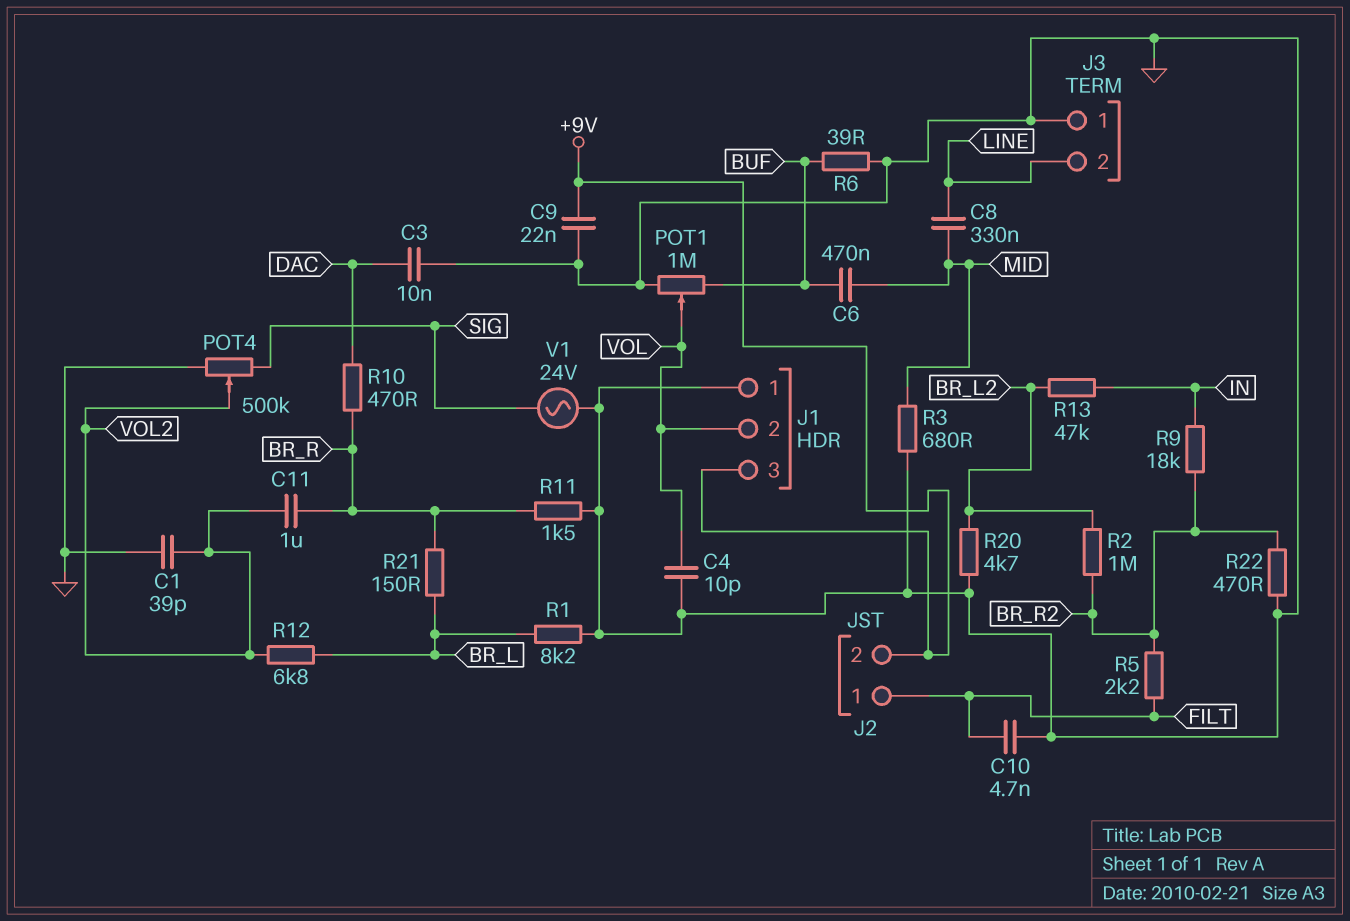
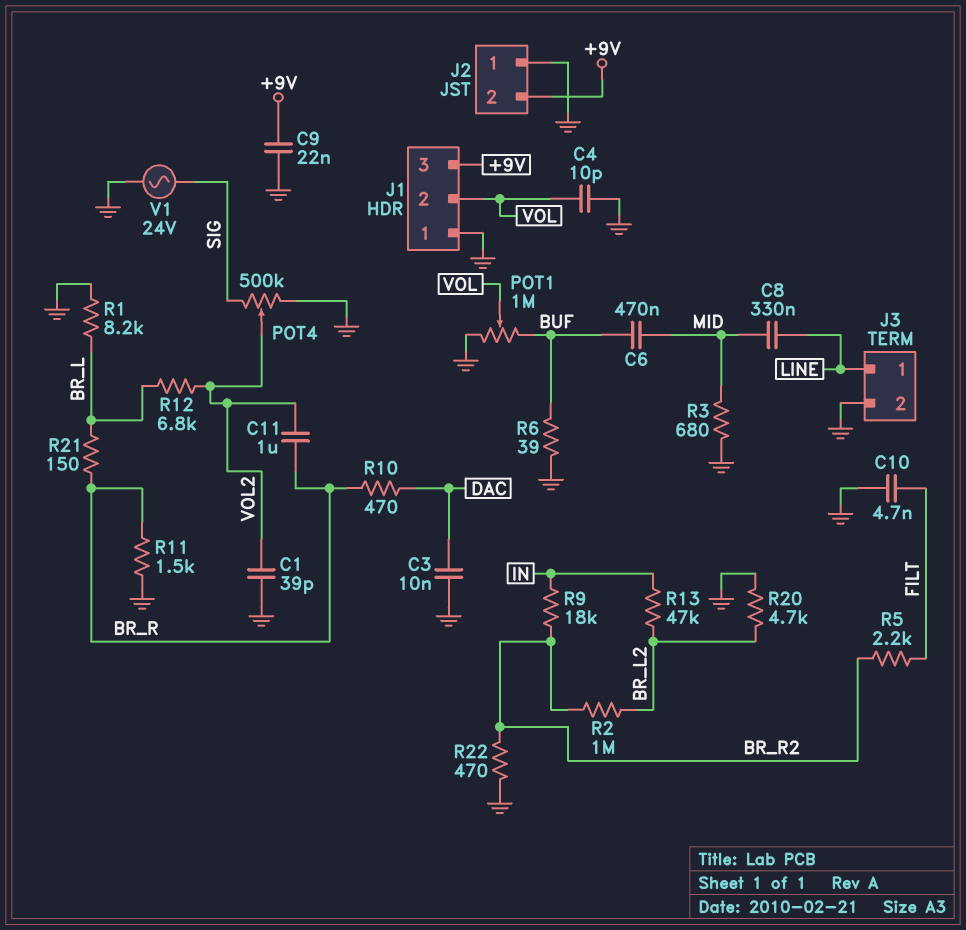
J2 pin 1: FILT -> GND
J3 pin 1: GND -> LINE
J3 pin 2: LINE -> GND

